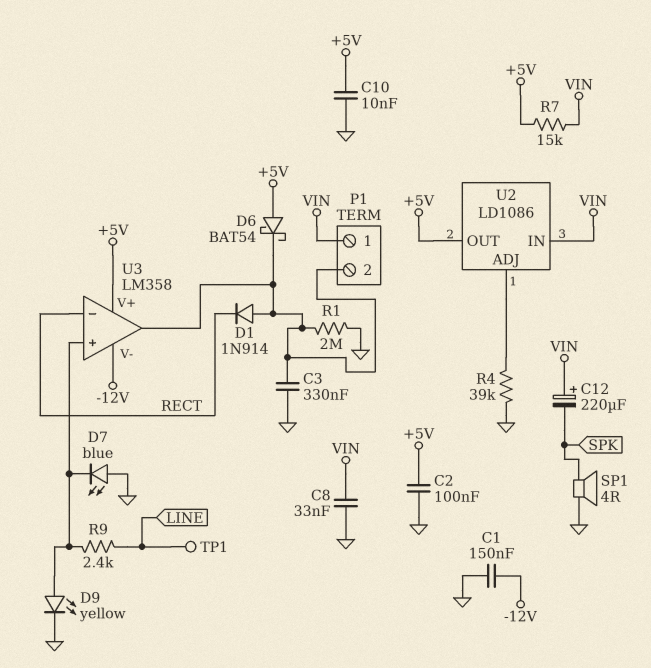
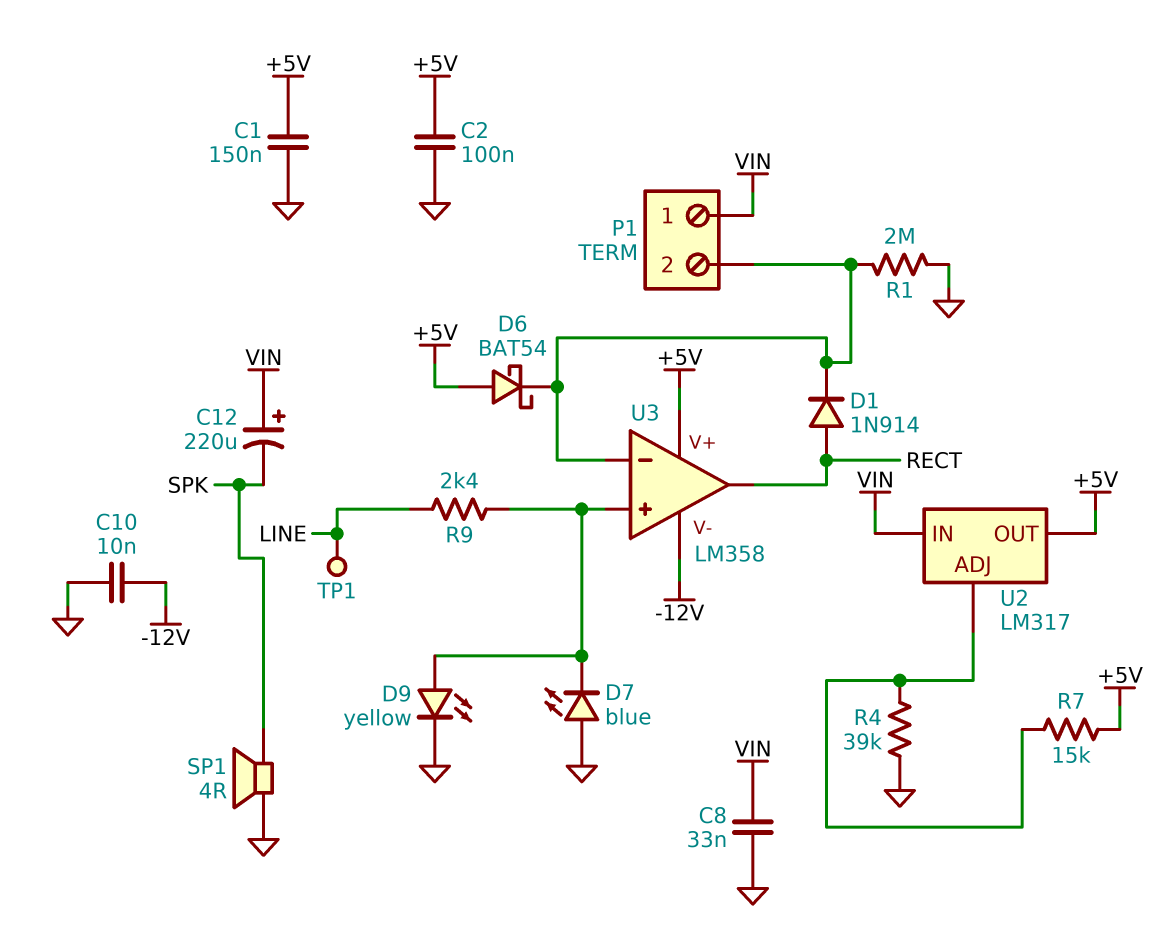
C1: 150nF (-12V, GND) -> 150nF (+5V, GND)
C3: 330nF (GND, P1/2) -> none
C10: 10nF (+5V, GND) -> 10nF (-12V, GND)
D1: diode 1N914 (A P1/2, K RECT) -> diode 1N914 (A RECT, K P1/2)
R7: 15k (+5V, VIN) -> 15k (+5V, U2/ADJ)
U2: LD1086 -> LM317
U3 pin in-: RECT -> P1/2
U3 pin out: P1/2 -> RECT

